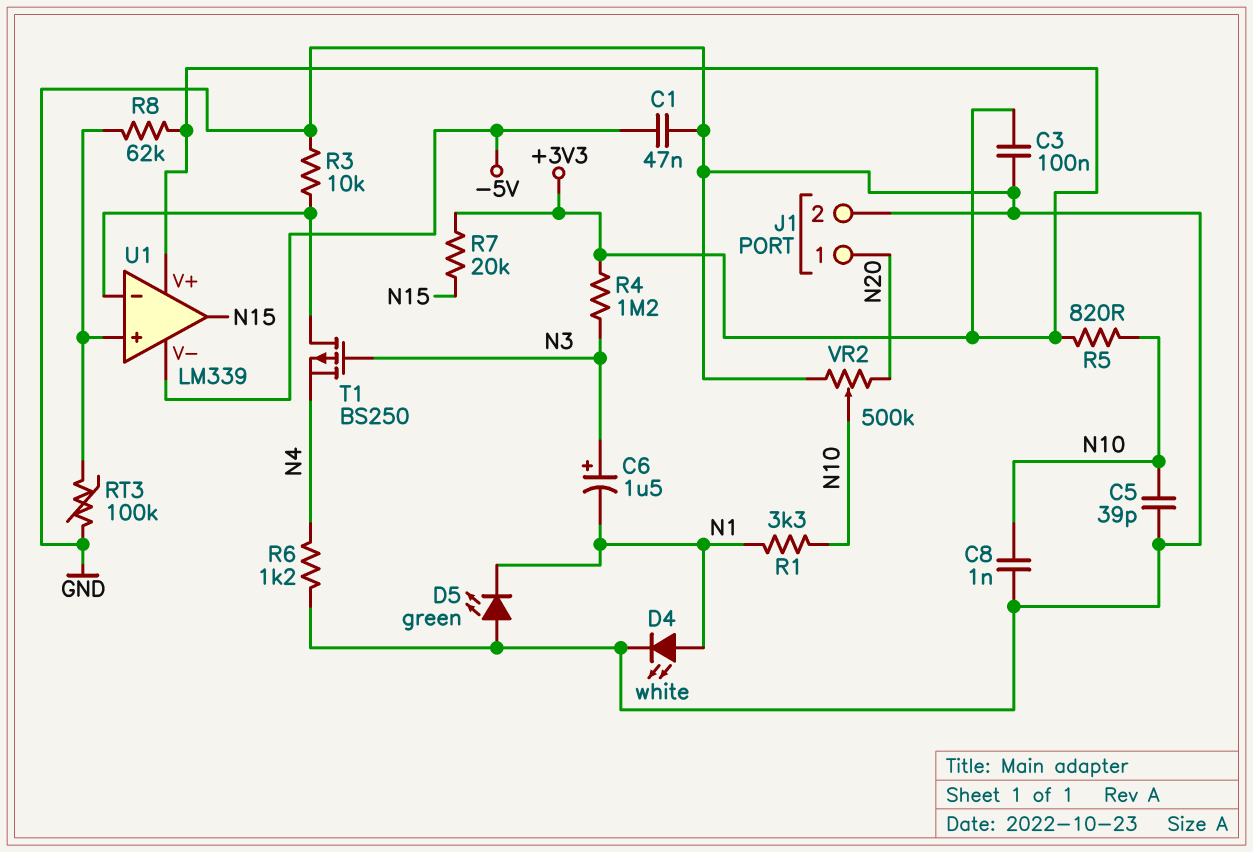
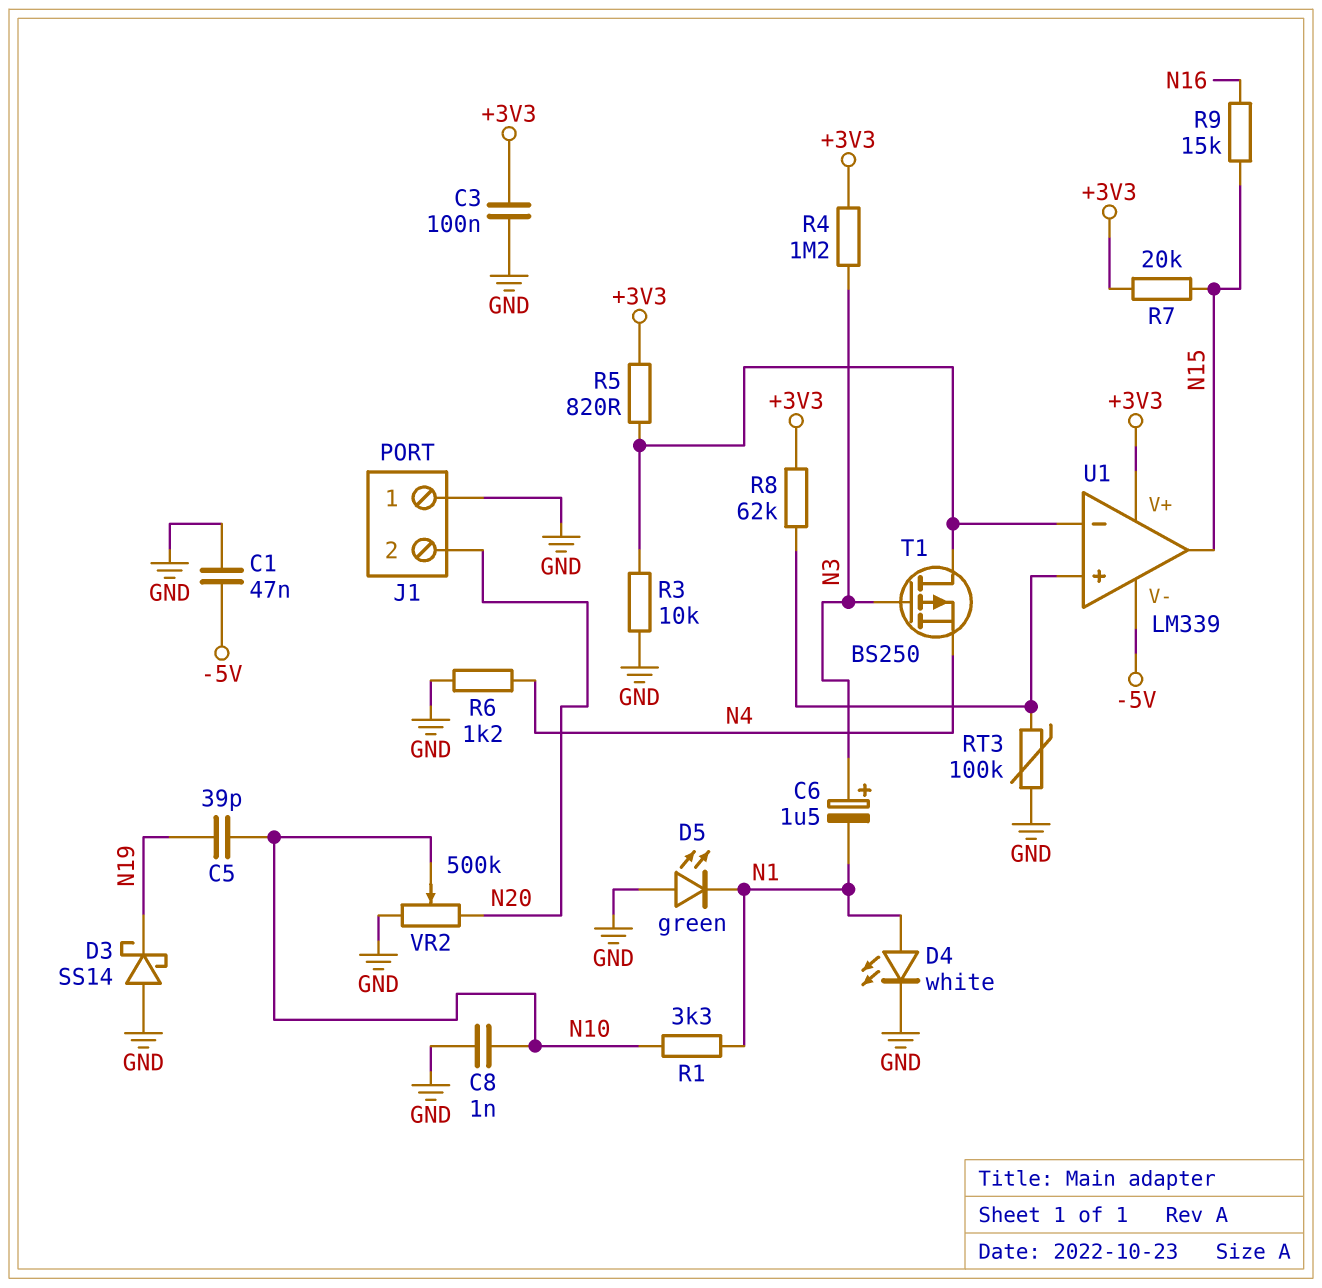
C5: 39pF (GND, N10) -> 39pF (N10, N19)
D3: none -> schottky SS14 (A GND, K N19)
J1 pin 1: N20 -> GND
J1 pin 2: GND -> N20
R5: 820 (+3V3, N10) -> 820 (+3V3, U1/in-)
R9: none -> 15k (N15, N16)

